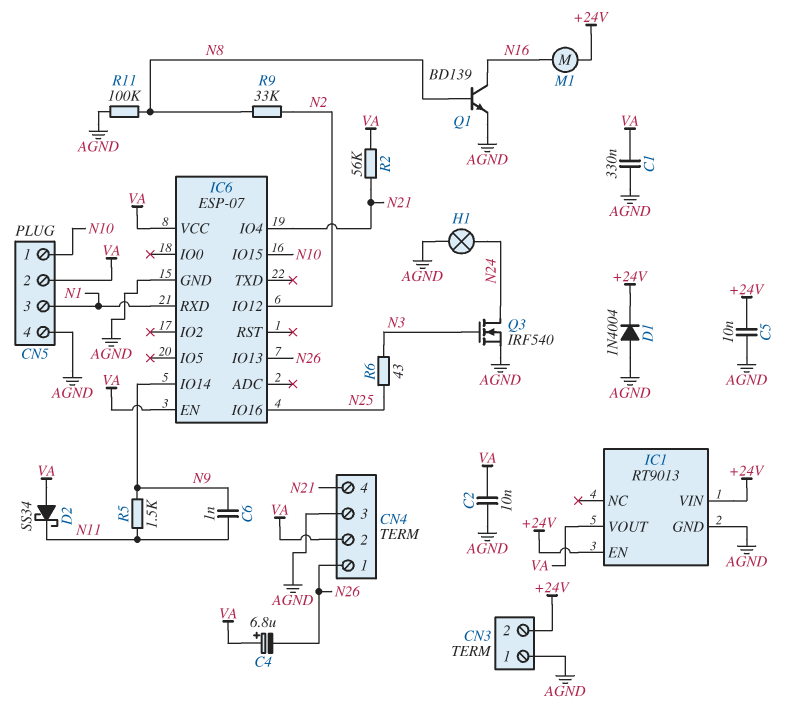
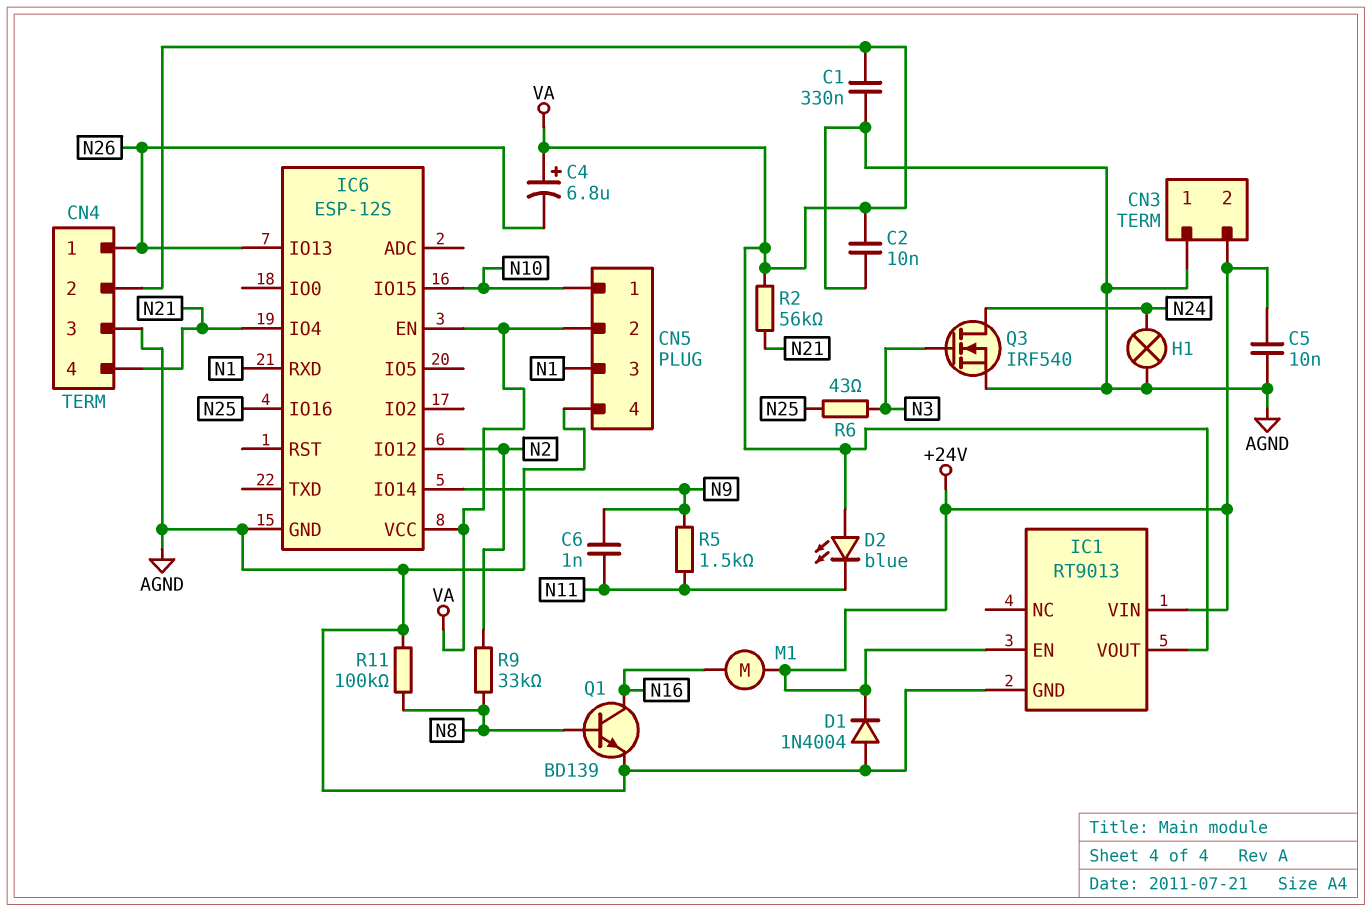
D2: schottky SS34 (A VA, K N11) -> LED blue (A VA, K N11)
IC6: ESP-07 -> ESP-12S

